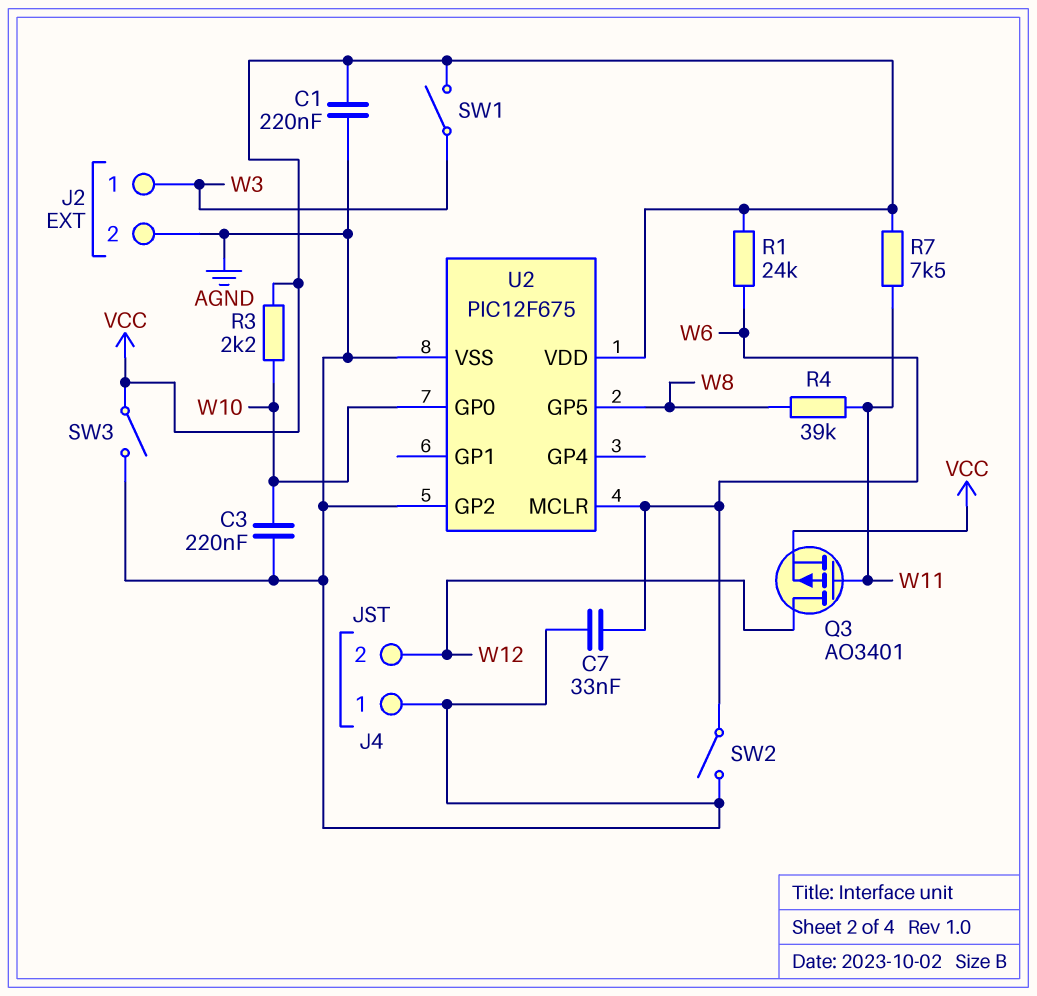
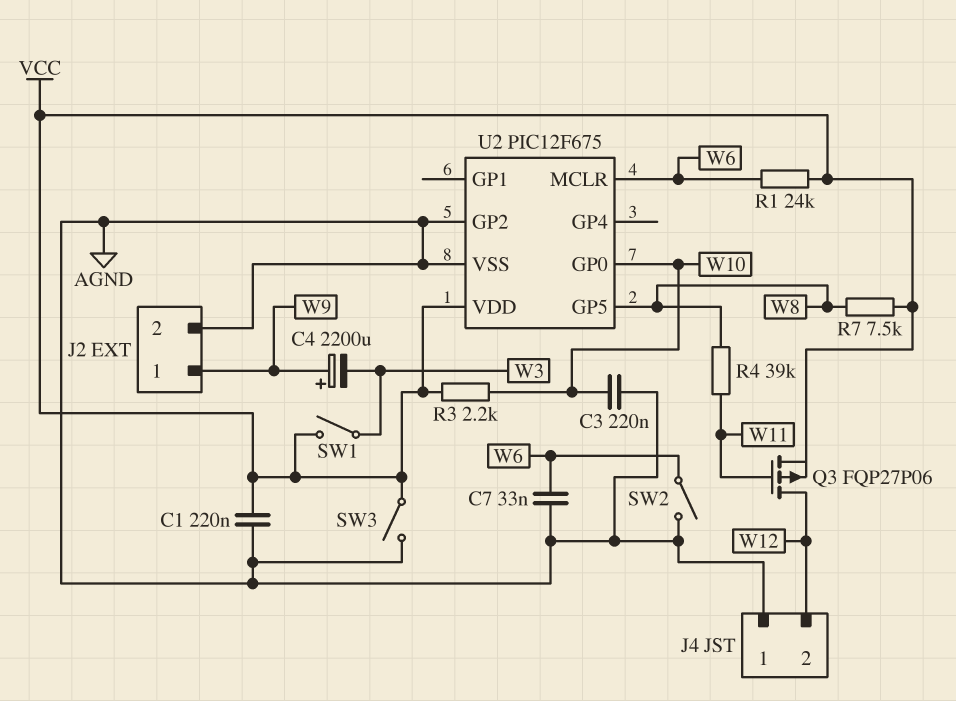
C4: none -> 2200uF (plus W9, minus W3)
J2 pin 1: W3 -> W9
Q3: PMOS AO3401 (G W11, D W12, S VCC) -> PMOS FQP27P06 (G W11, D W12, S VCC)
R7: 7.5k (VCC, W11) -> 7.5k (VCC, W8)

